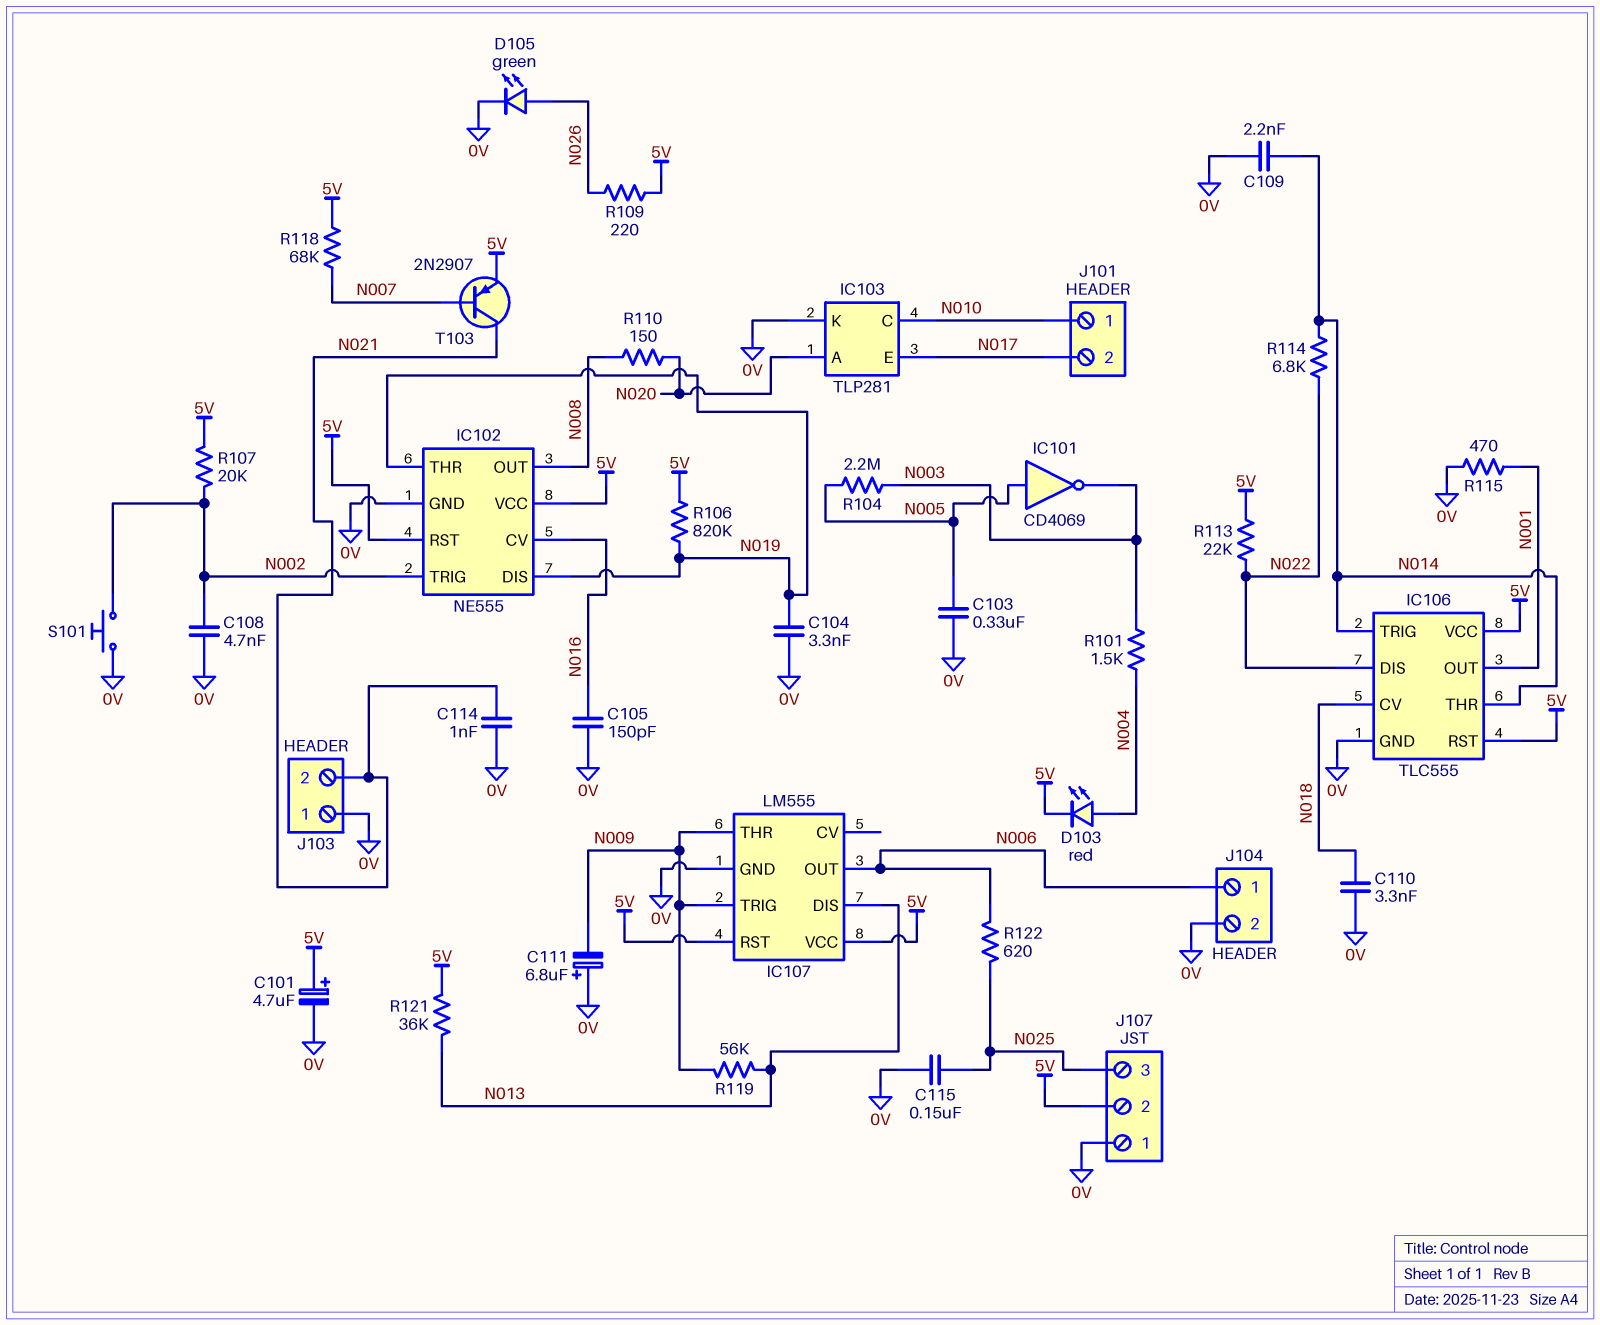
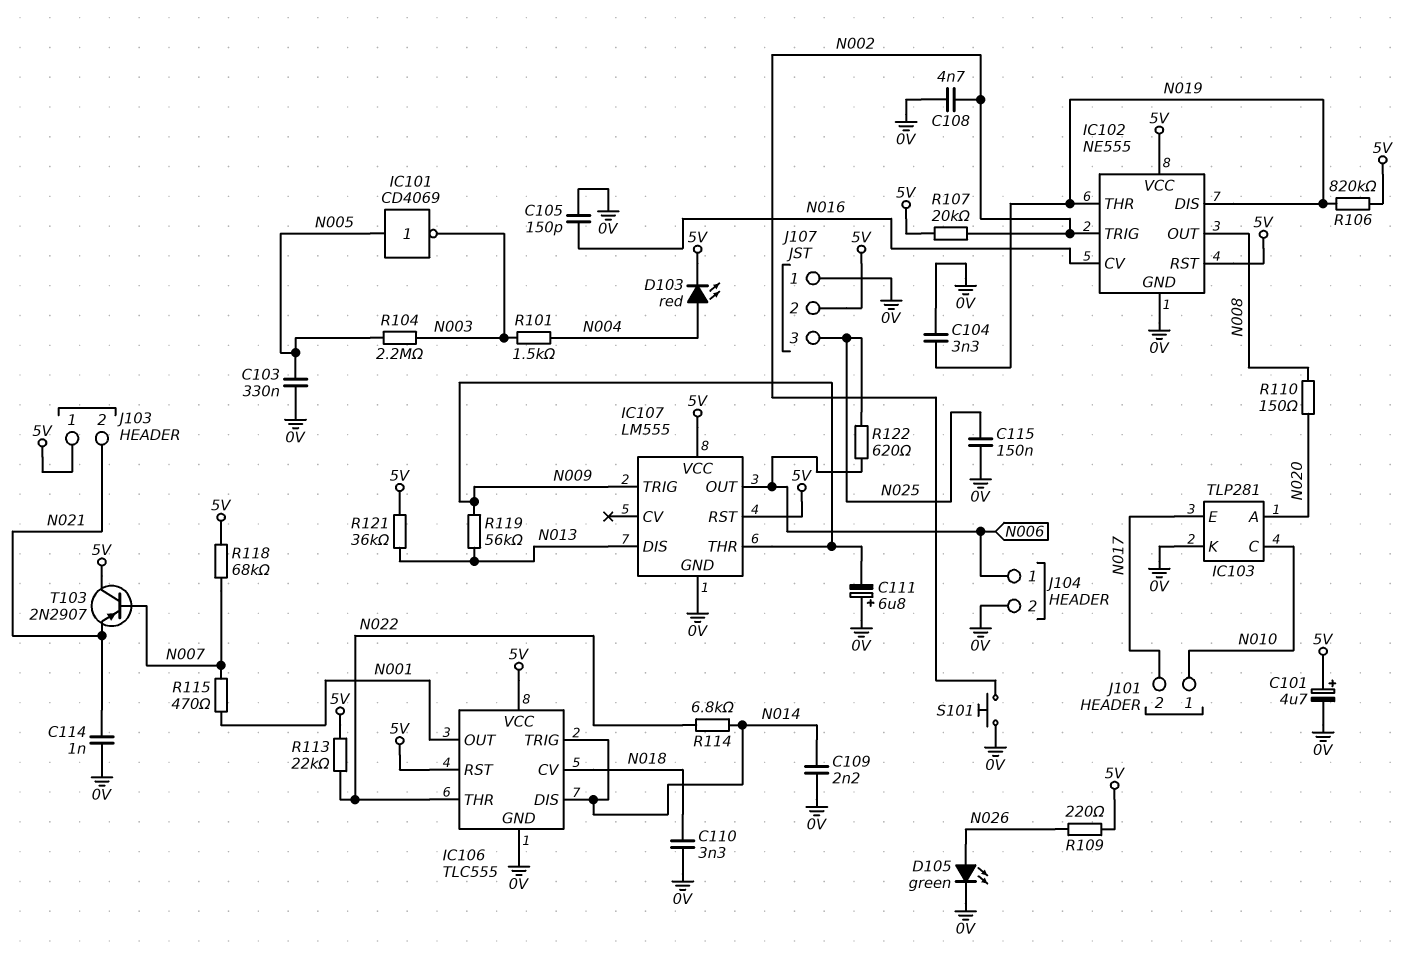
IC106 pin DIS: N022 -> N014
IC106 pin THR: N014 -> N022
J103 pin 1: 0V -> 5V
R115: 470 (0V, N001) -> 470 (N001, N007)
T103: PNP 2N2907 (B N007, C N021, E 5V) -> PNP 2N2907 (B N007, C 5V, E N021)

